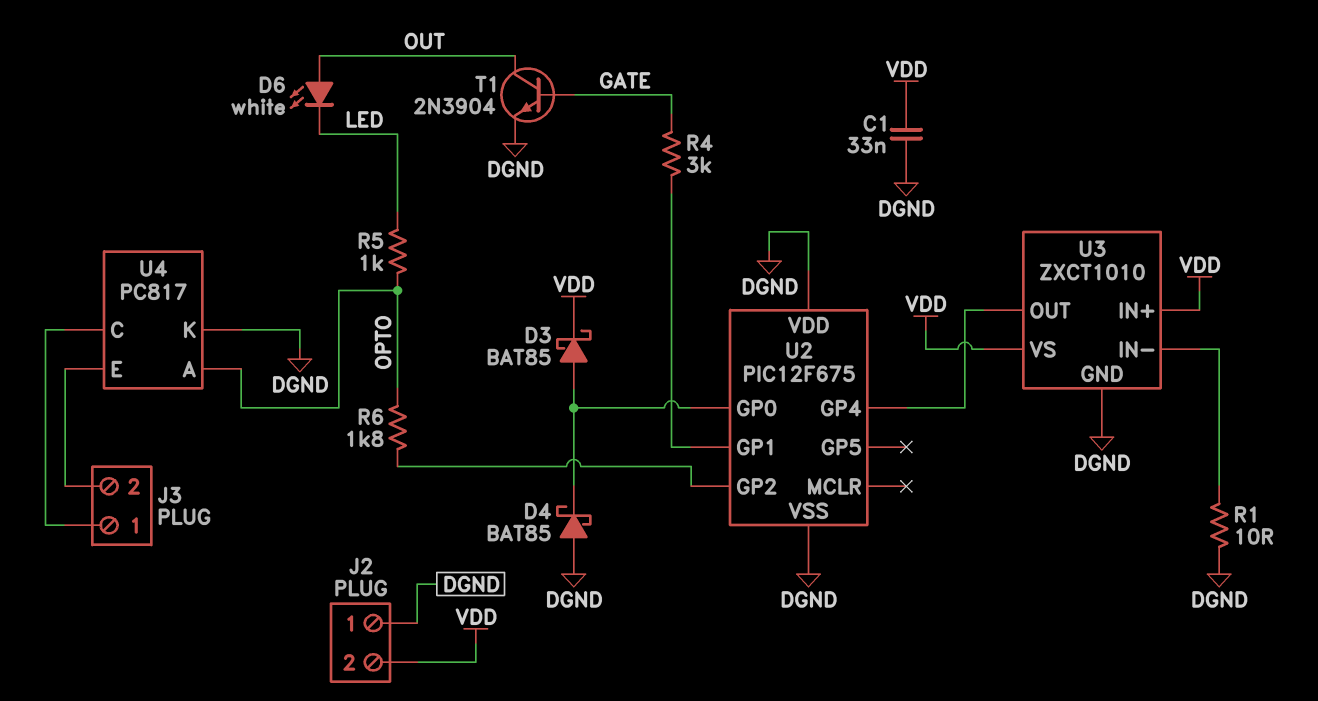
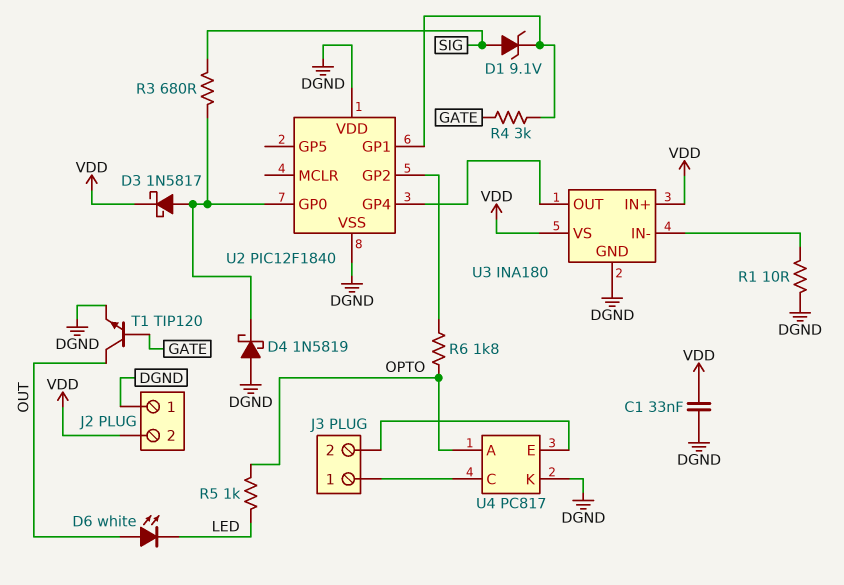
D1: none -> zener 9.1V (A SIG, K U2/GP1)
D3: schottky BAT85 (A U2/GP0, K VDD) -> schottky 1N5817 (A U2/GP0, K VDD)
D4: schottky BAT85 (A DGND, K U2/GP0) -> schottky 1N5819 (A DGND, K U2/GP0)
R3: none -> 680 (SIG, U2/GP0)
T1: NPN 2N3904 (B GATE, C OUT, E DGND) -> NPN TIP120 (B GATE, C OUT, E DGND)
U2: PIC12F675 -> PIC12F1840
U3: ZXCT1010 -> INA180

